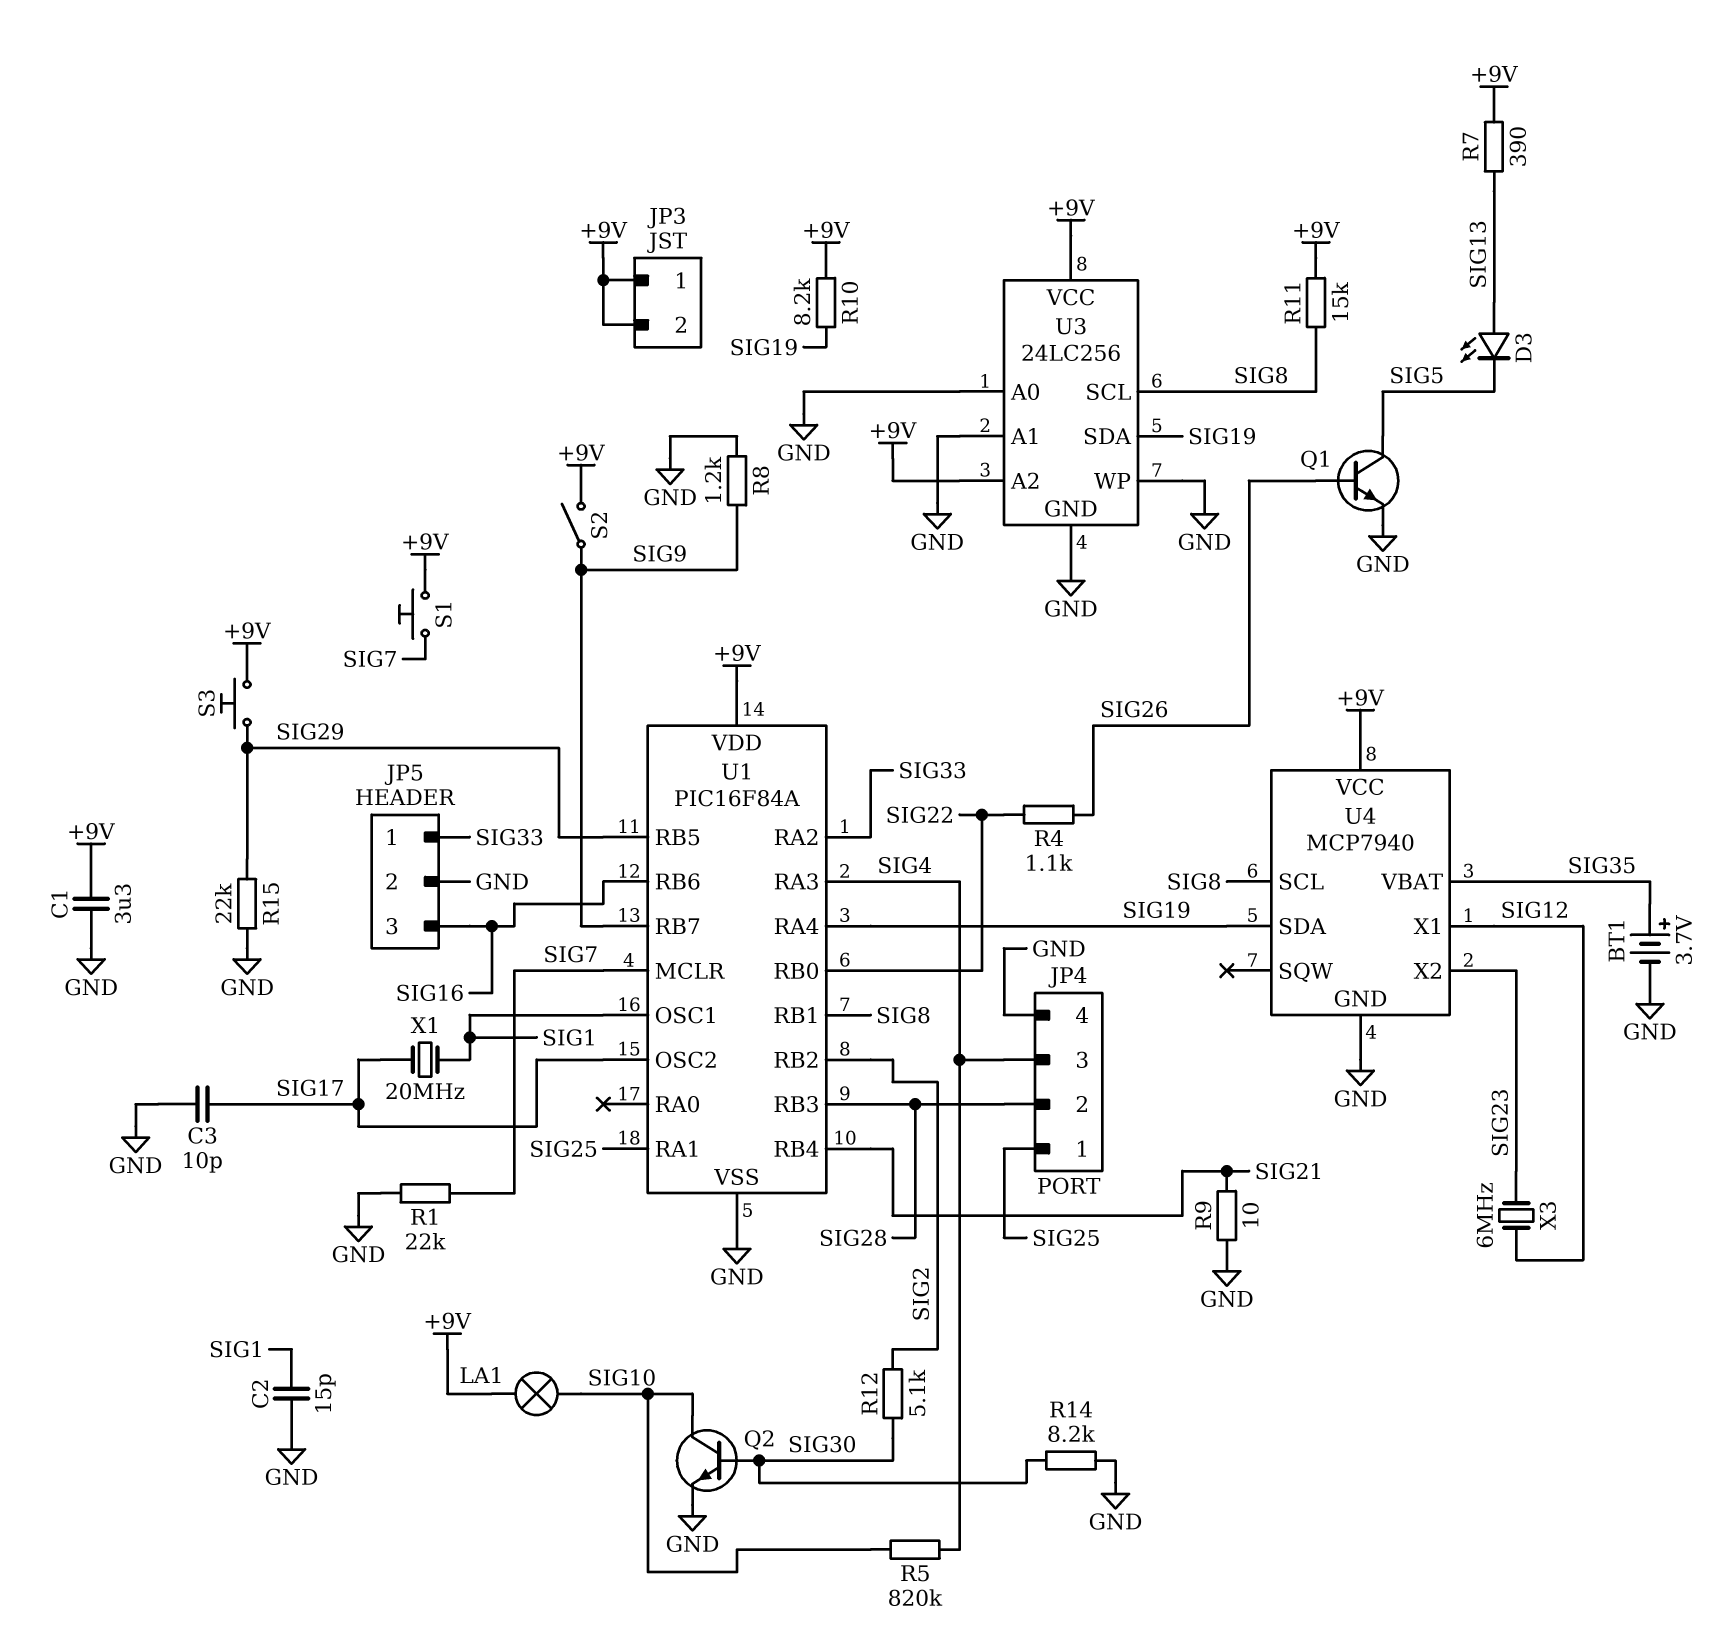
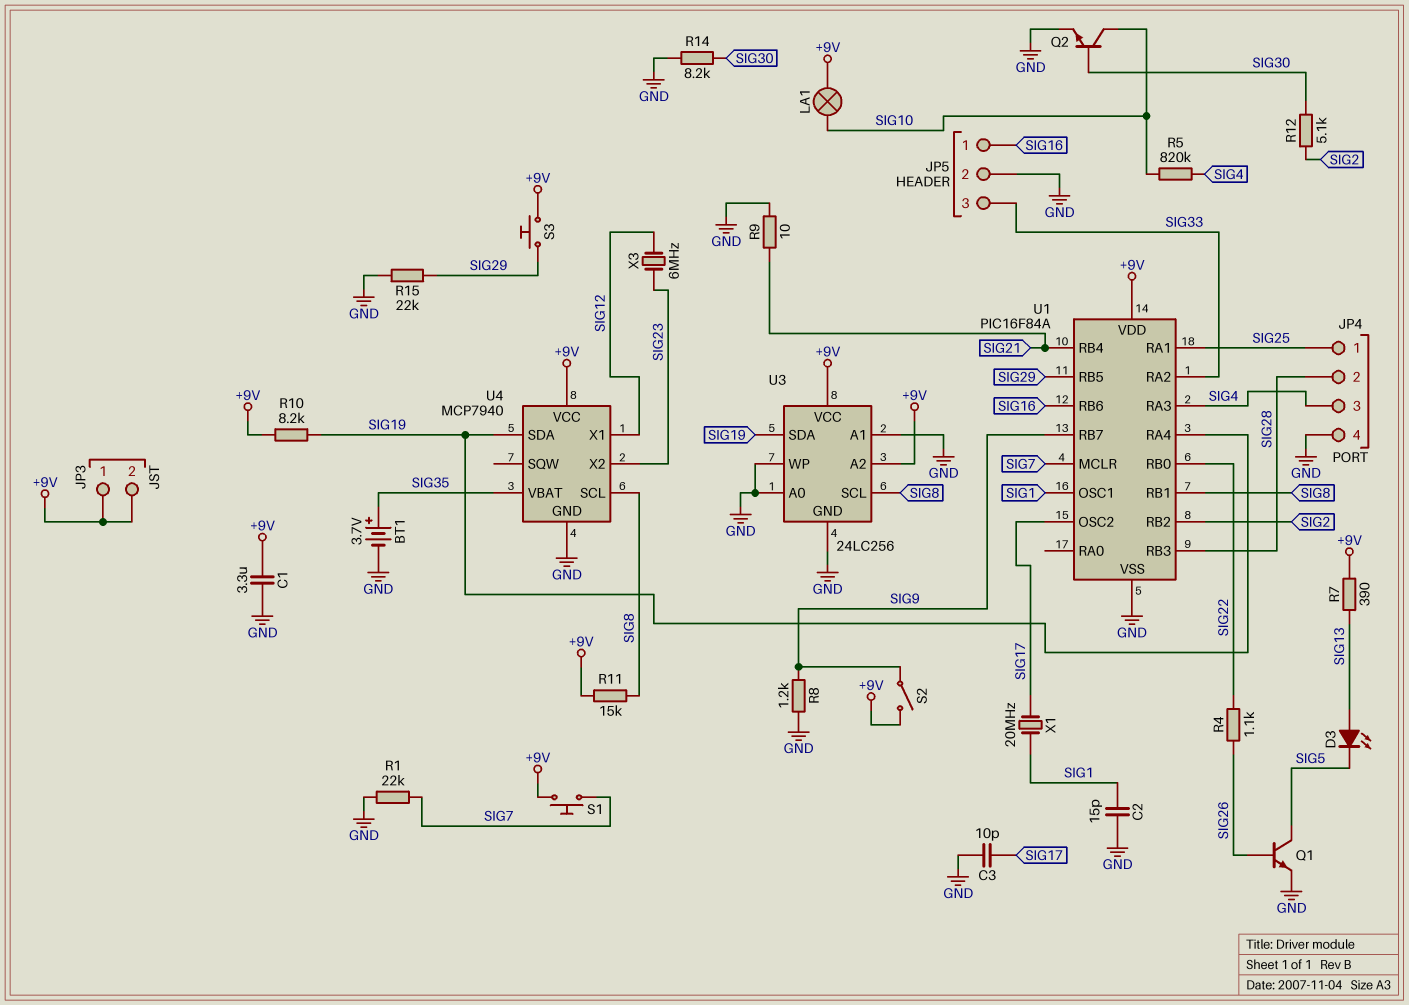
JP5 pin 1: SIG33 -> SIG16
JP5 pin 3: SIG16 -> SIG33

